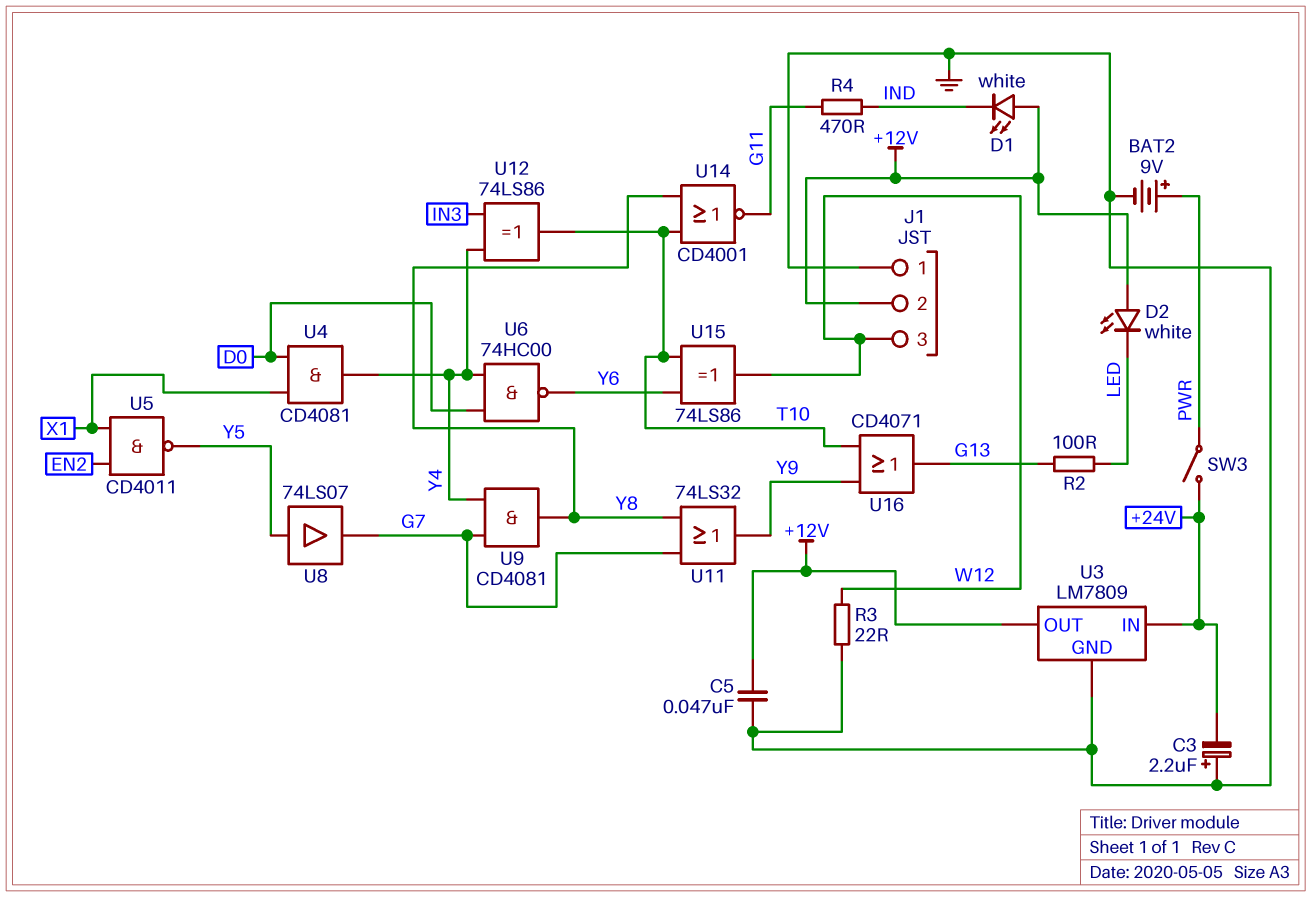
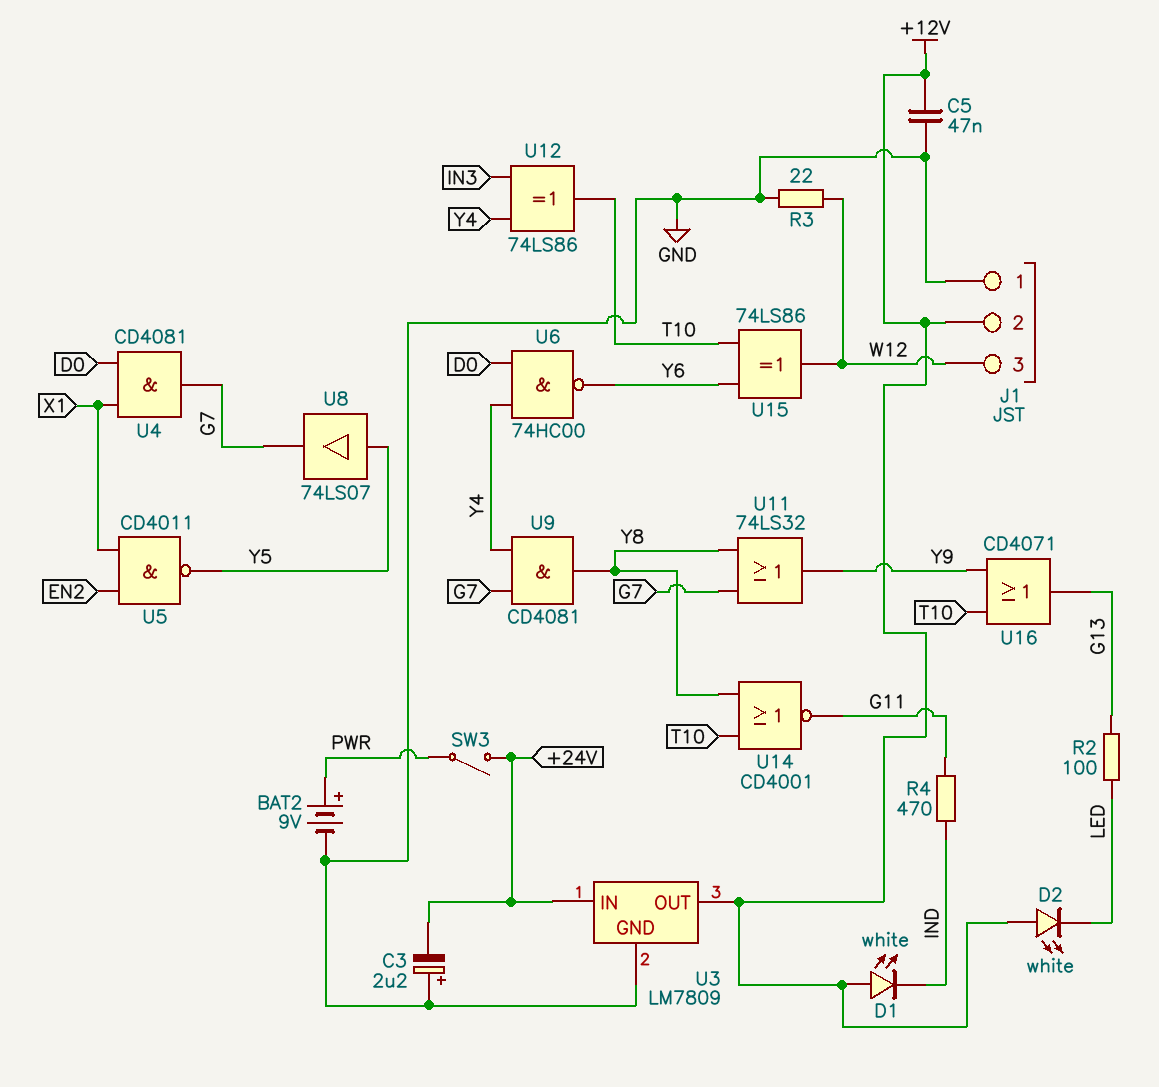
U4: AND CD4081 (in D0, in X1, out Y4) -> AND CD4081 (in D0, in X1, out G7)

